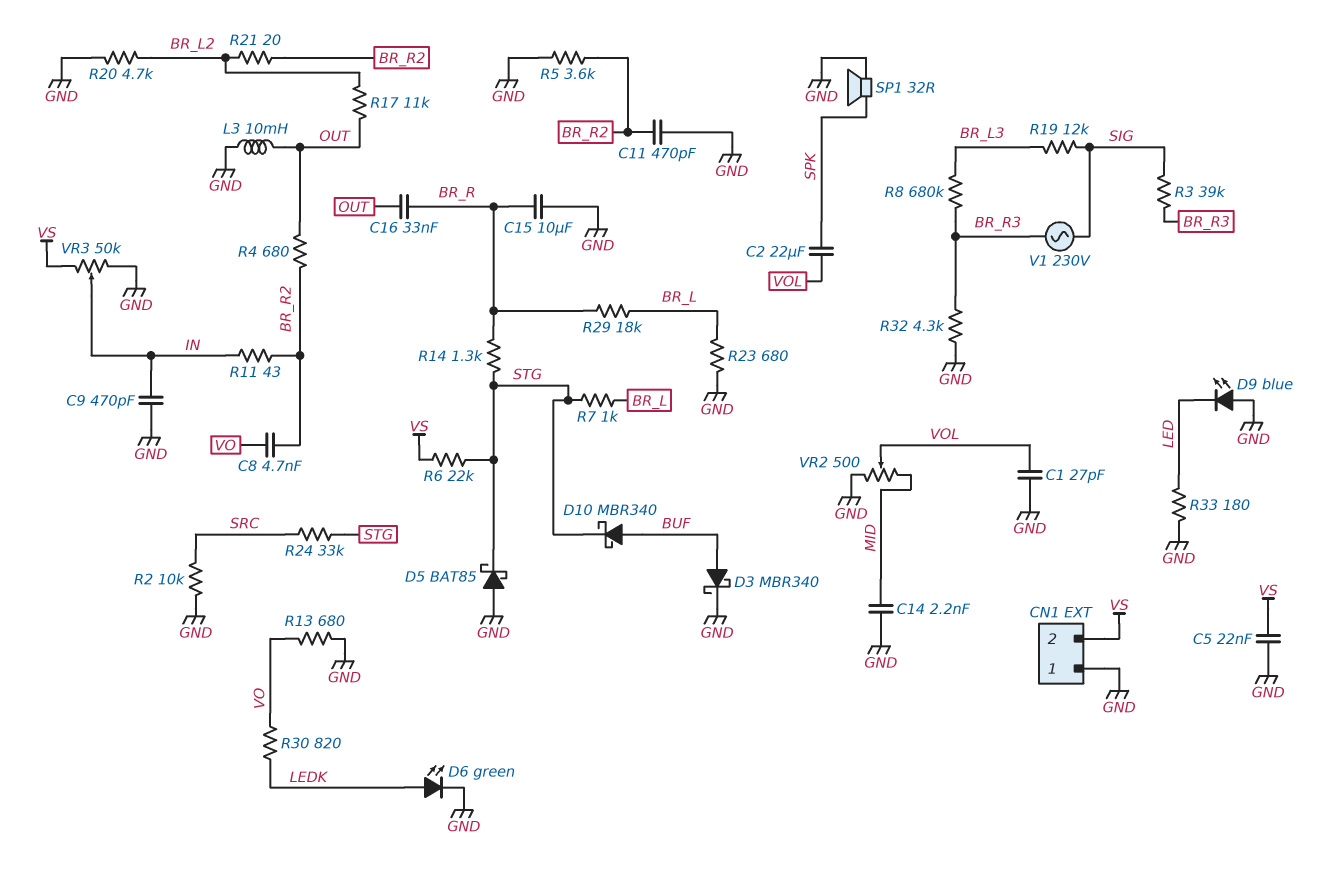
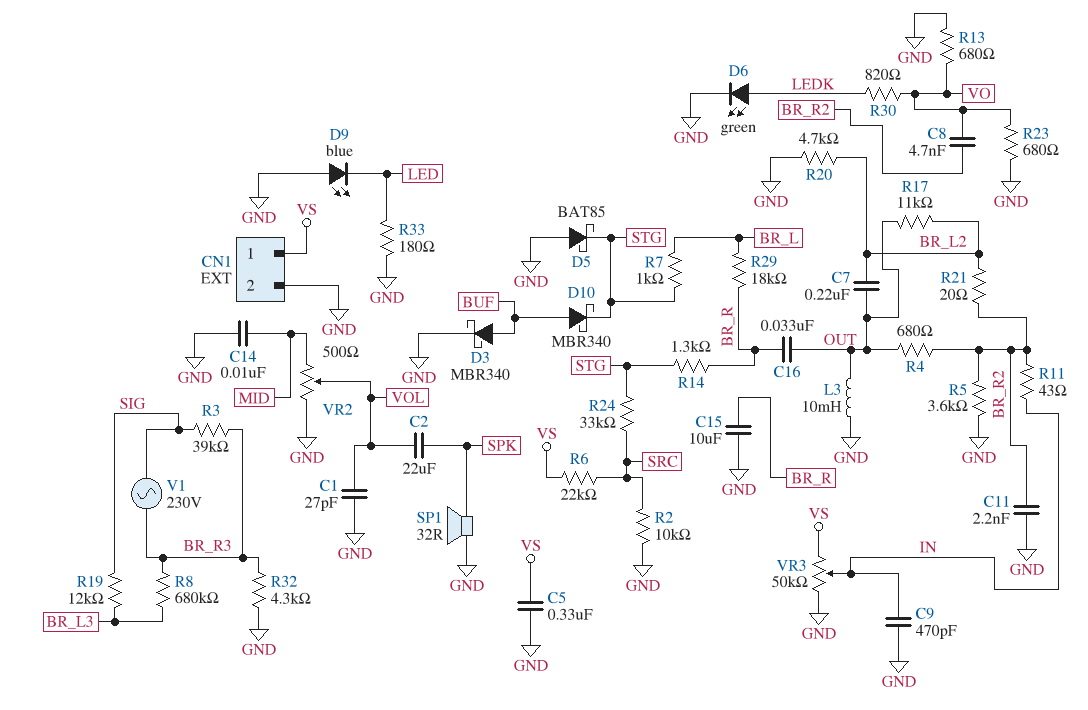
C5: 22nF (GND, VS) -> 330nF (GND, VS)
C7: none -> 220nF (BR_L2, OUT)
C11: 470pF (BR_R2, GND) -> 2.2nF (BR_R2, GND)
C14: 2.2nF (GND, MID) -> 10nF (GND, MID)
CN1 pin 1: GND -> VS
CN1 pin 2: VS -> GND
R6: 22k (STG, VS) -> 22k (SRC, VS)
R23: 680 (BR_L, GND) -> 680 (GND, VO)

